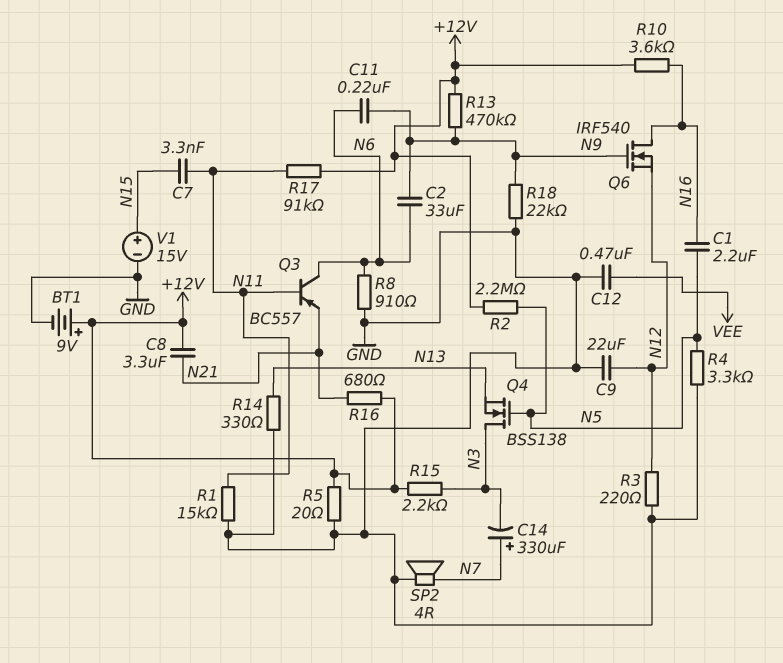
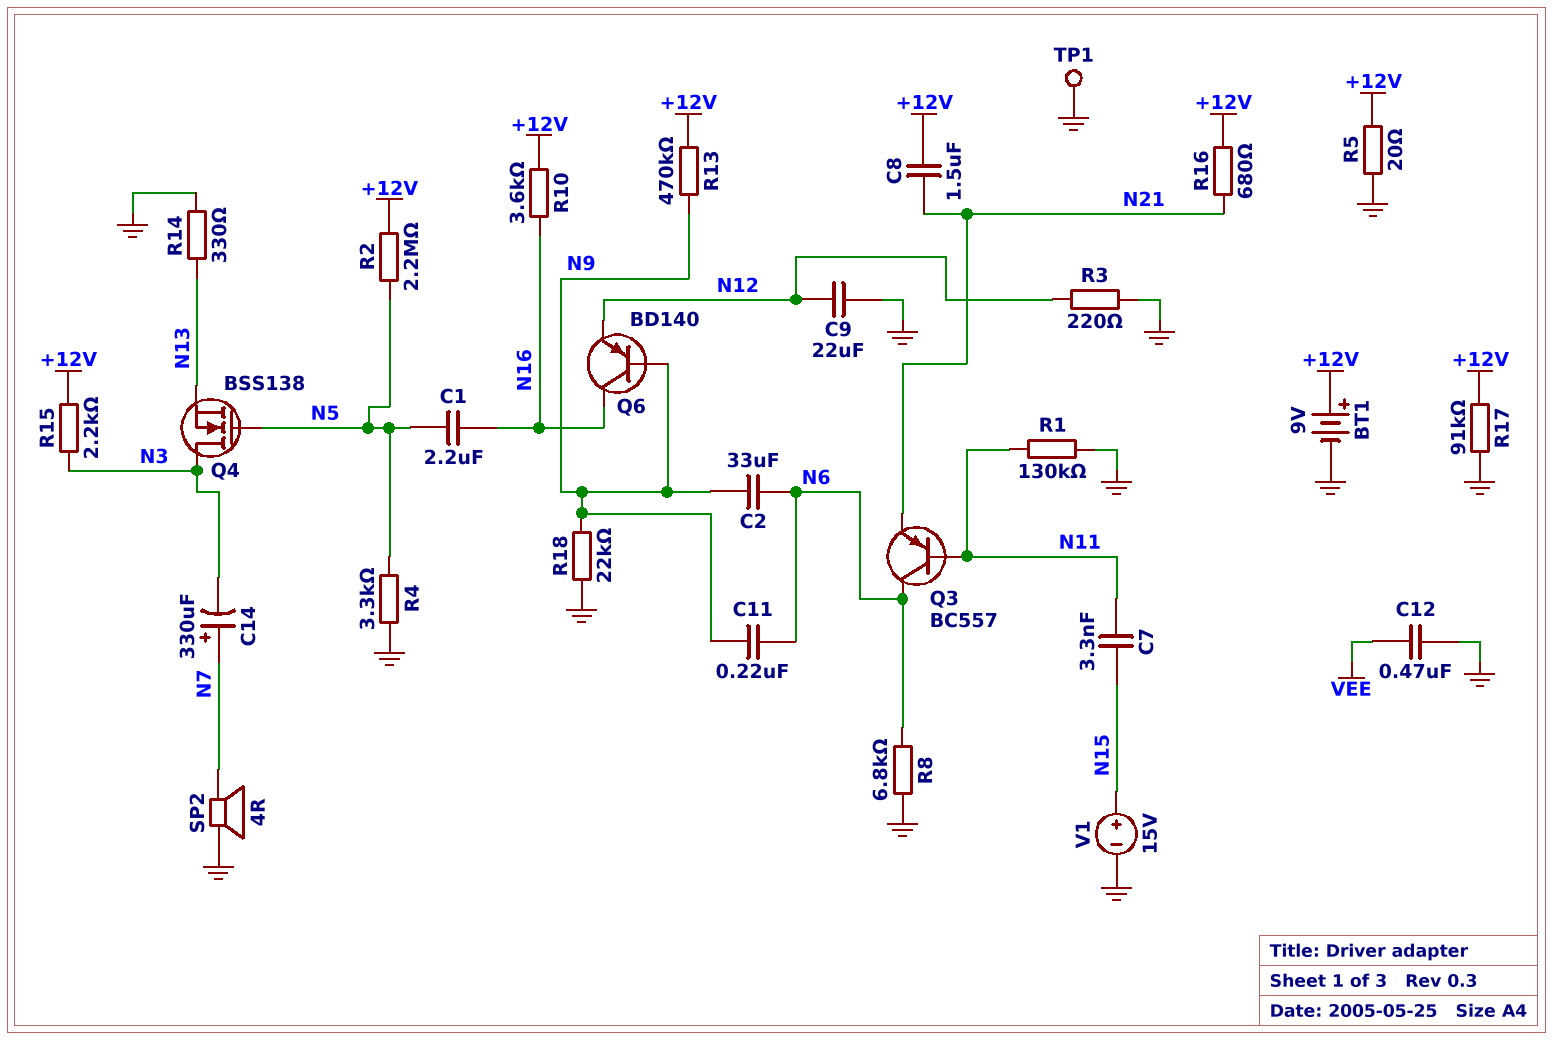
C8: 3.3uF (+12V, N21) -> 1.5uF (+12V, N21)
Q6: NMOS IRF540 (G N9, D N16, S N12) -> PNP BD140 (B N9, C N16, E N12)
R1: 15k (GND, N11) -> 130k (GND, N11)
R8: 910 (GND, N6) -> 6.8k (GND, N6)
R17: 91k (+12V, N11) -> 91k (+12V, GND)
TP1: none -> test point (GND)

